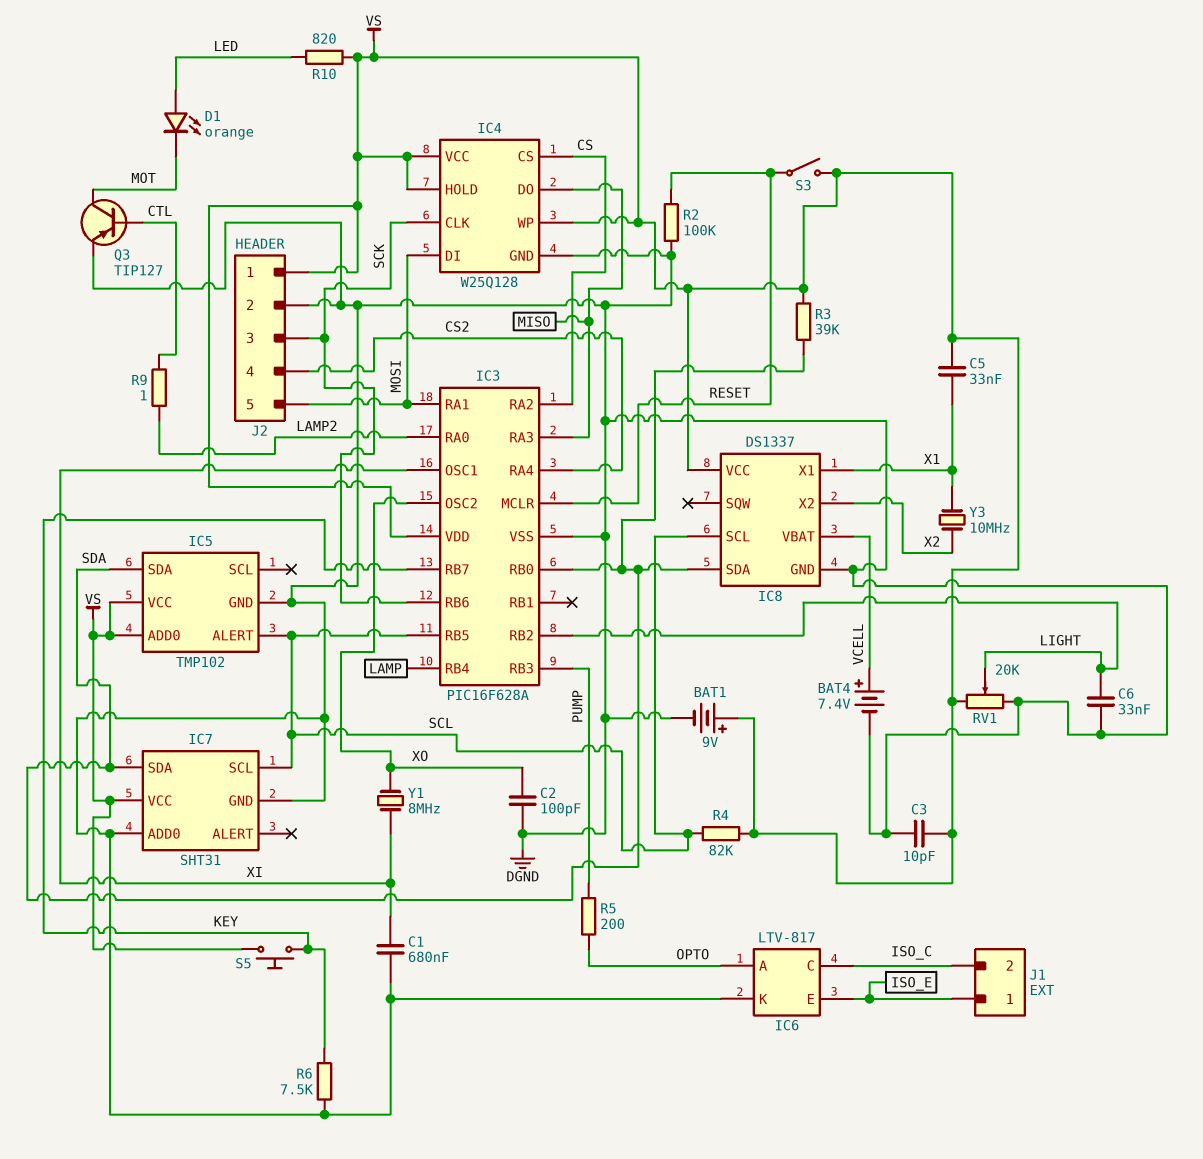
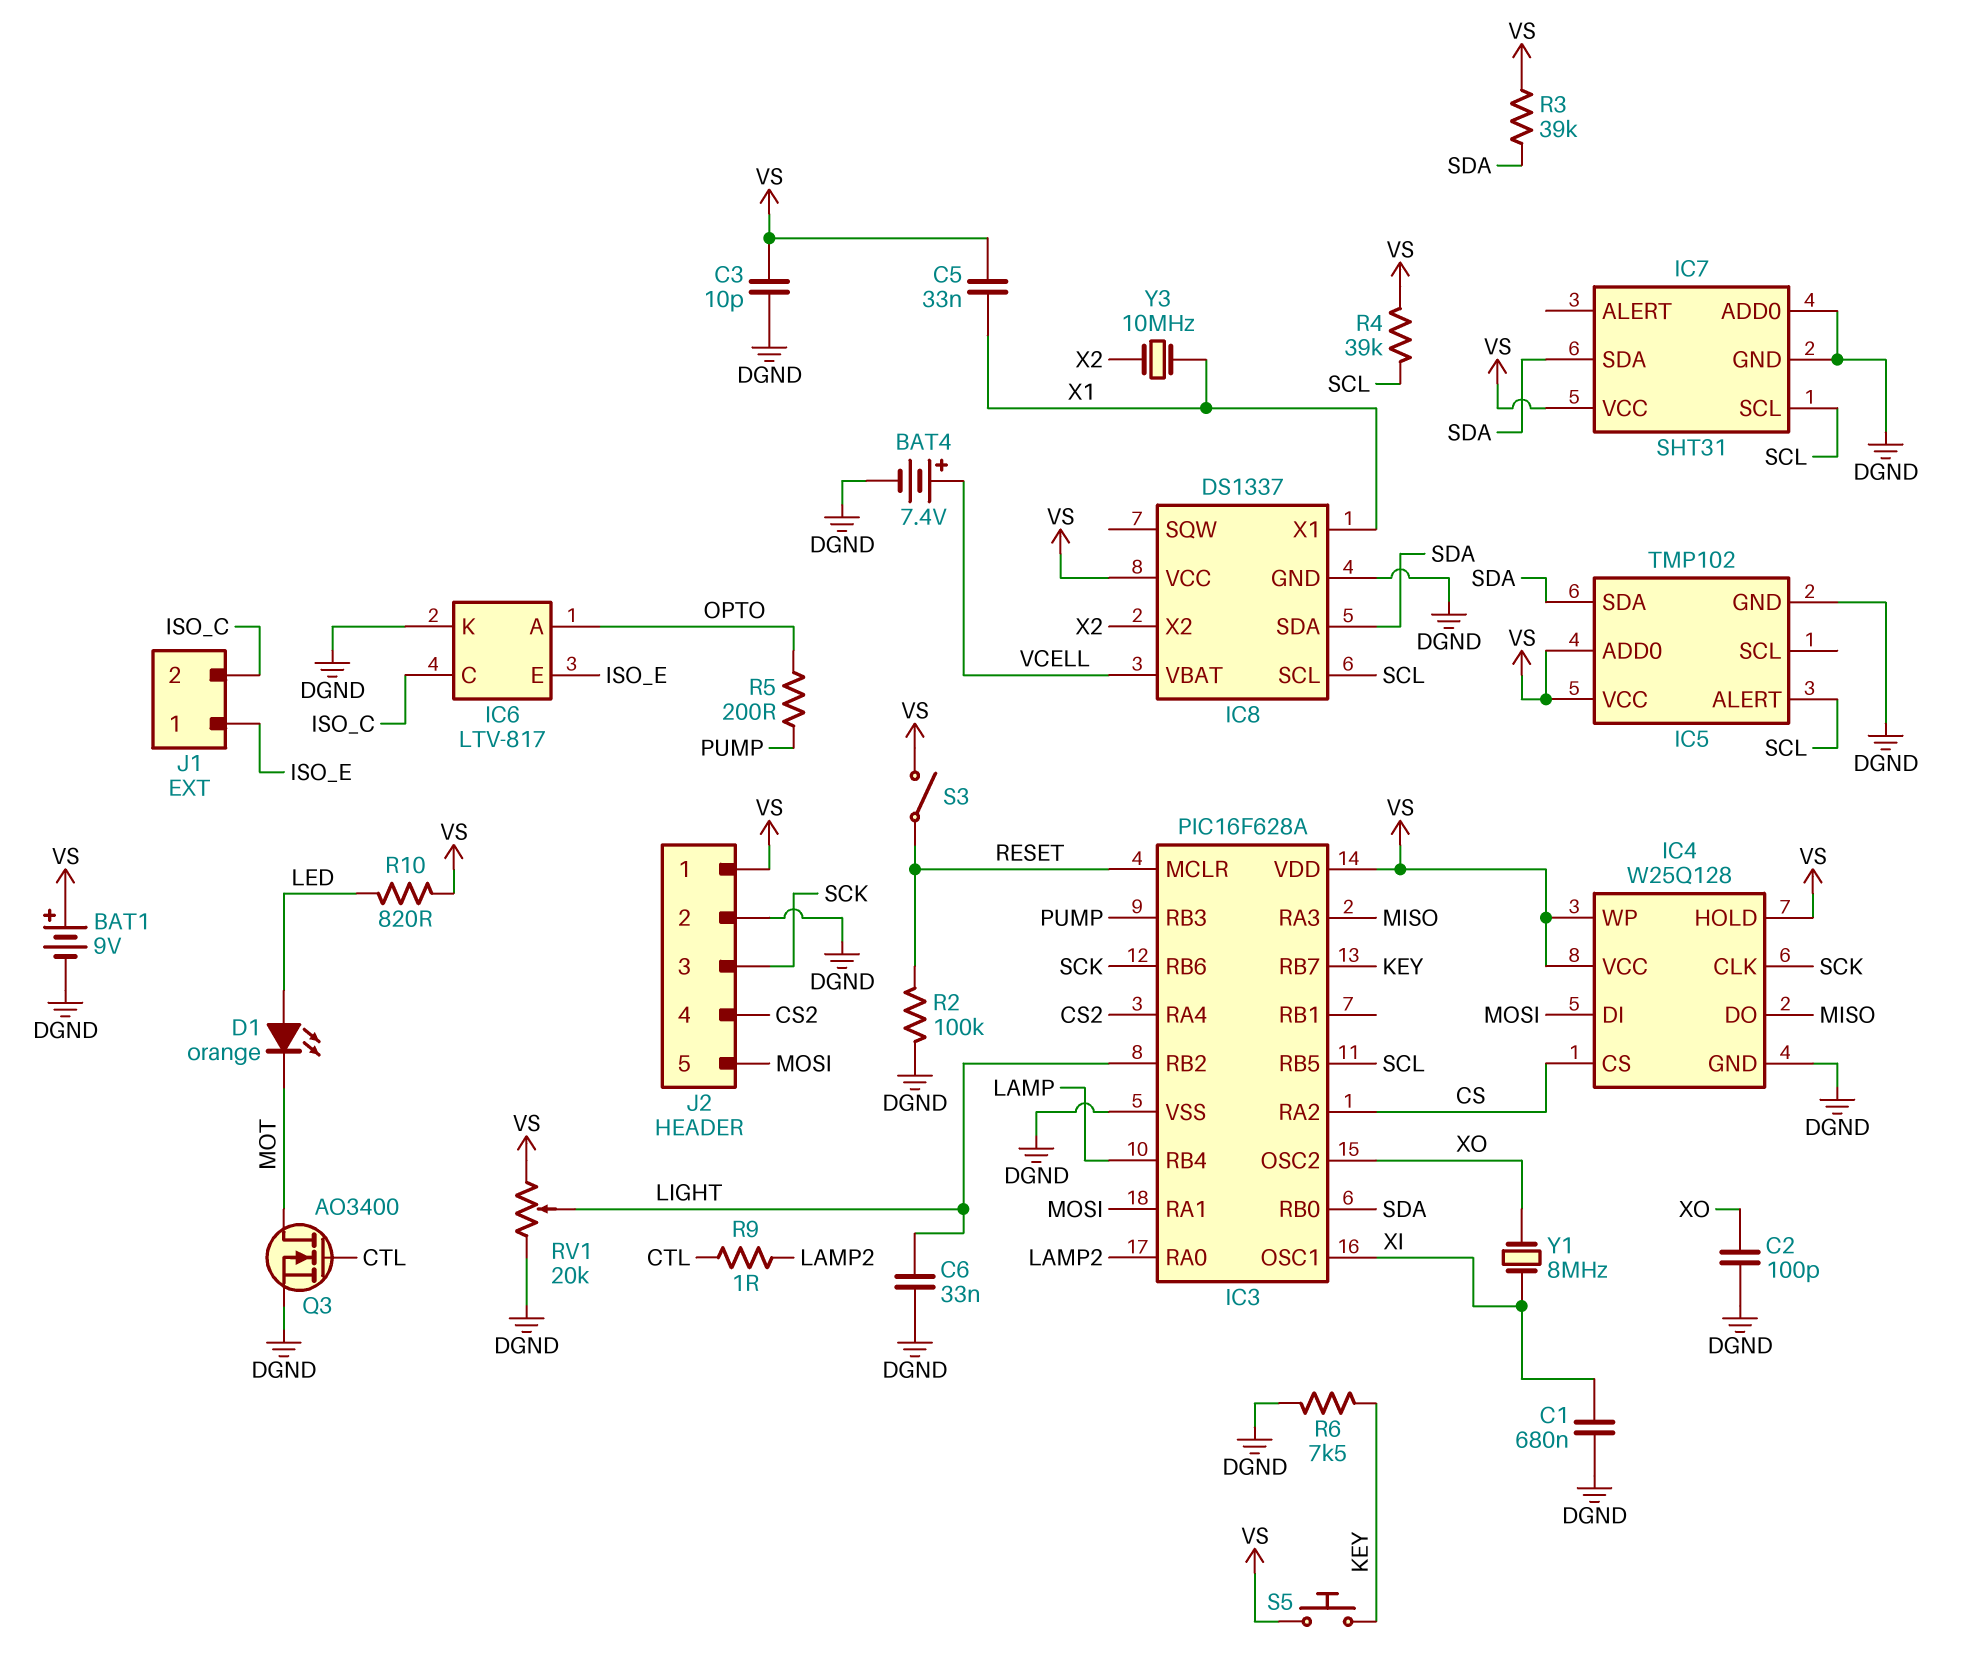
Q3: PNP TIP127 (B CTL, C MOT, E DGND) -> NMOS AO3400 (G CTL, D MOT, S DGND)
R4: 82k (SCL, VS) -> 39k (SCL, VS)

